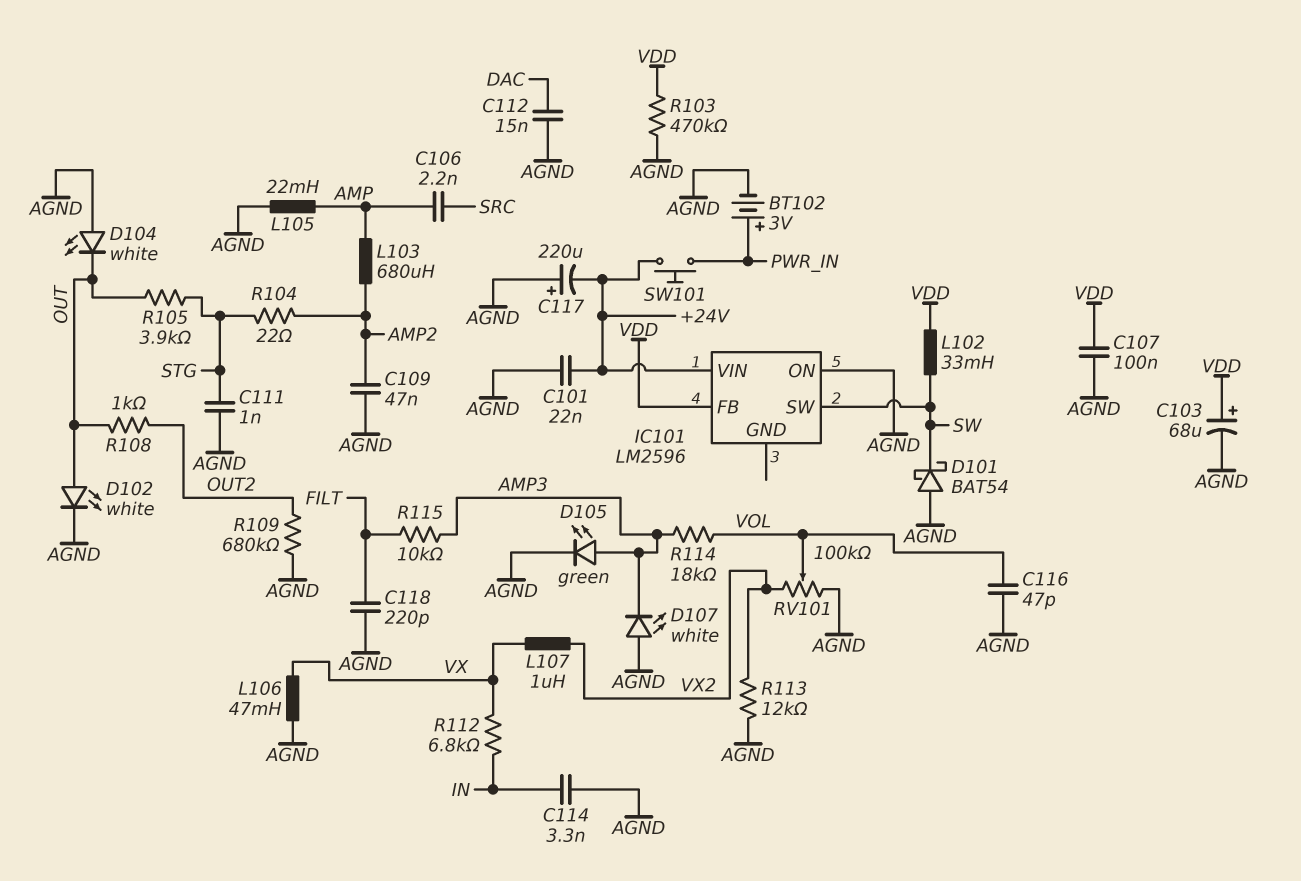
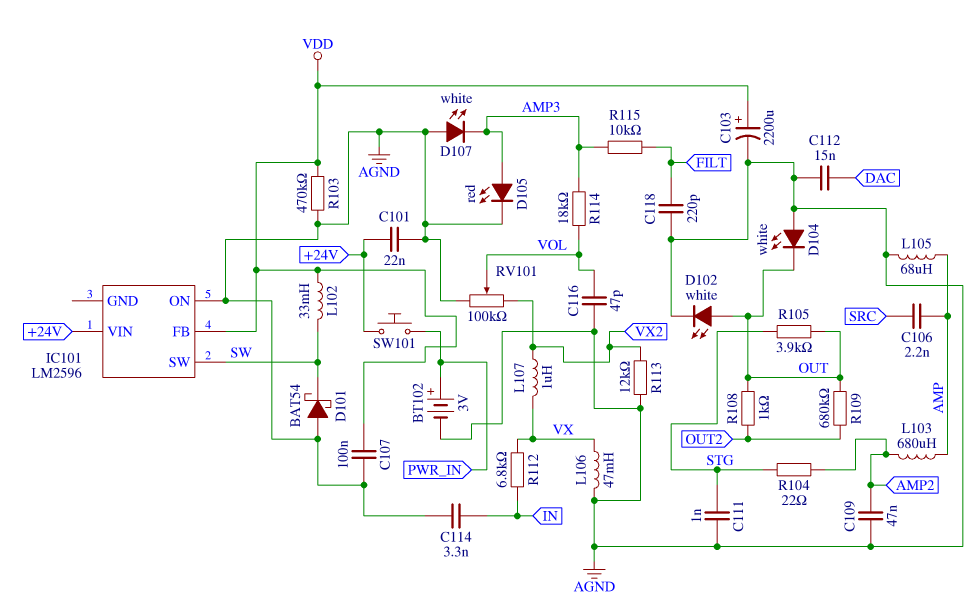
C103: 68uF (plus VDD, minus AGND) -> 2200uF (plus VDD, minus AGND)
C117: 220uF (plus AGND, minus +24V) -> none
D105: LED green (A AMP3, K AGND) -> LED red (A AMP3, K AGND)
L105: 22mH (AGND, AMP) -> 68uH (AGND, AMP)
R109: 680k (AGND, OUT2) -> 680k (OUT, OUT2)

